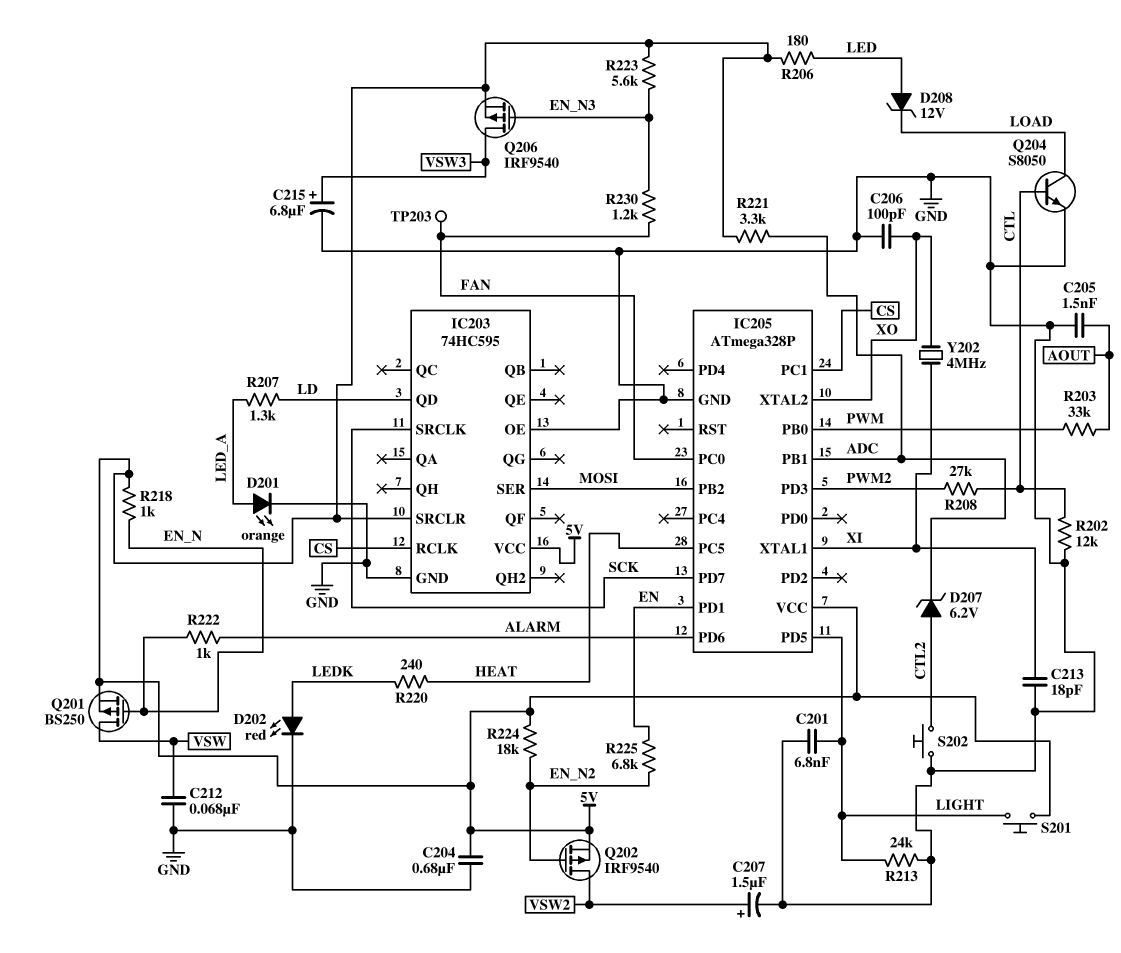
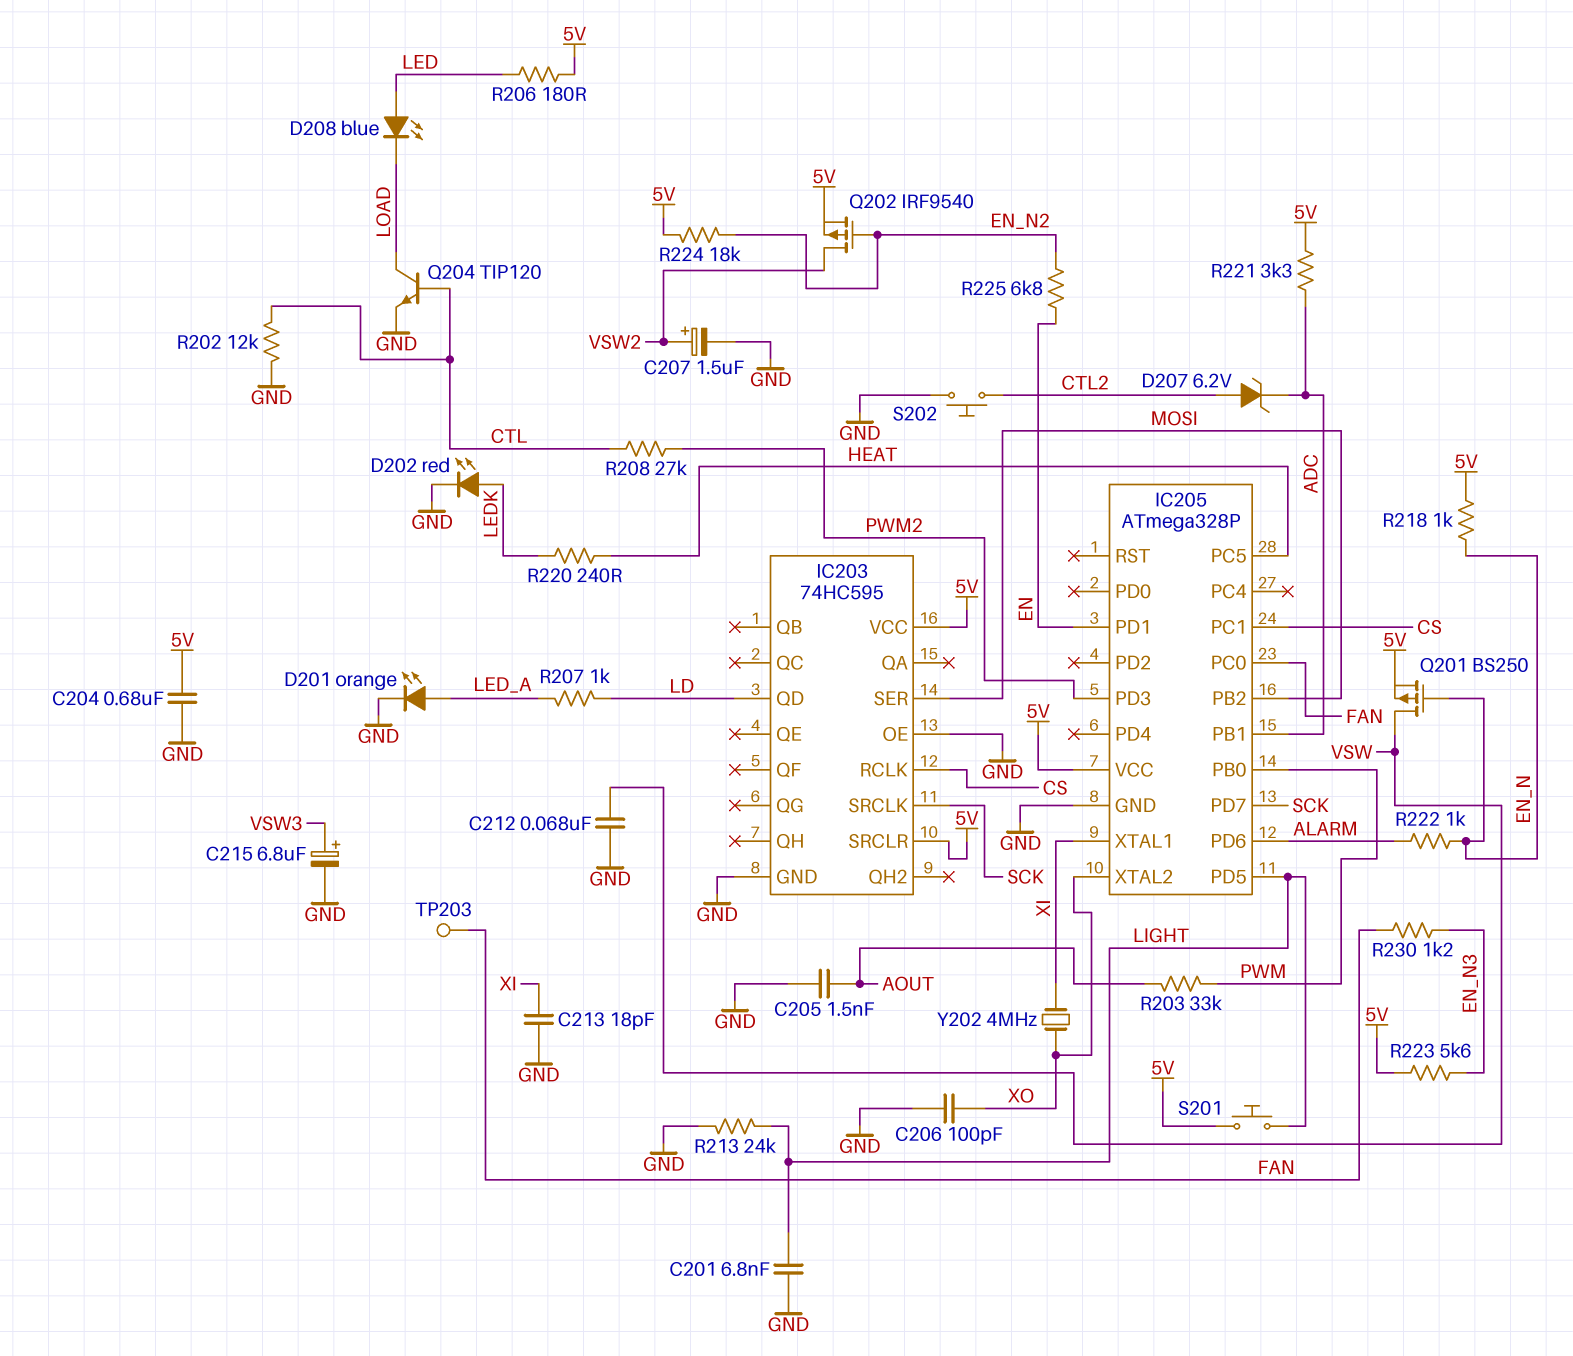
D208: zener 12V (A LED, K LOAD) -> LED blue (A LED, K LOAD)
Q204: NPN S8050 (B CTL, C LOAD, E GND) -> NPN TIP120 (B CTL, C LOAD, E GND)
Q206: PMOS IRF9540 (G EN_N3, D VSW3, S 5V) -> none
R207: 1.3k (LD, LED_A) -> 1k (LD, LED_A)

